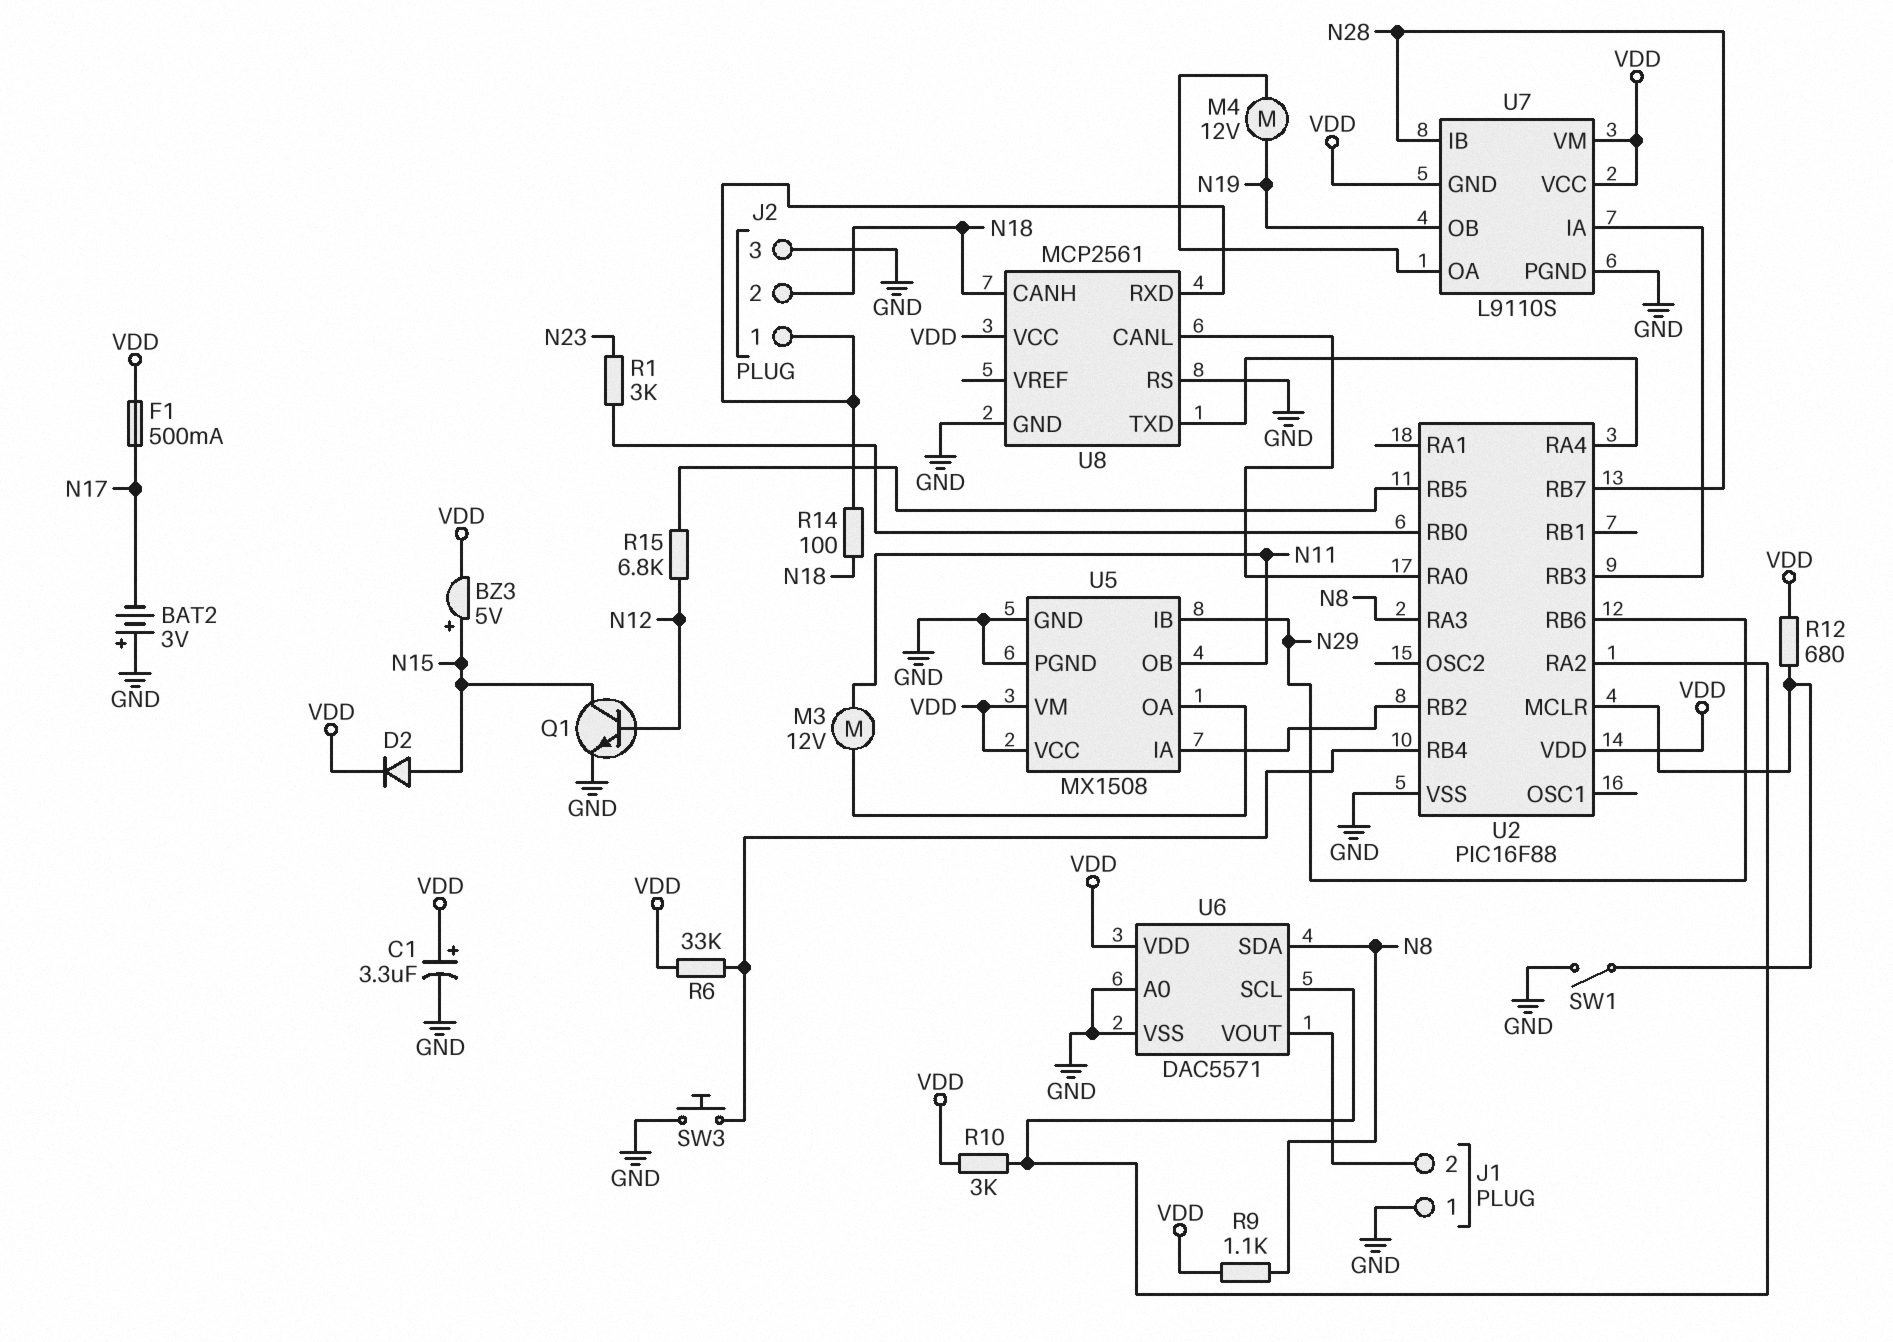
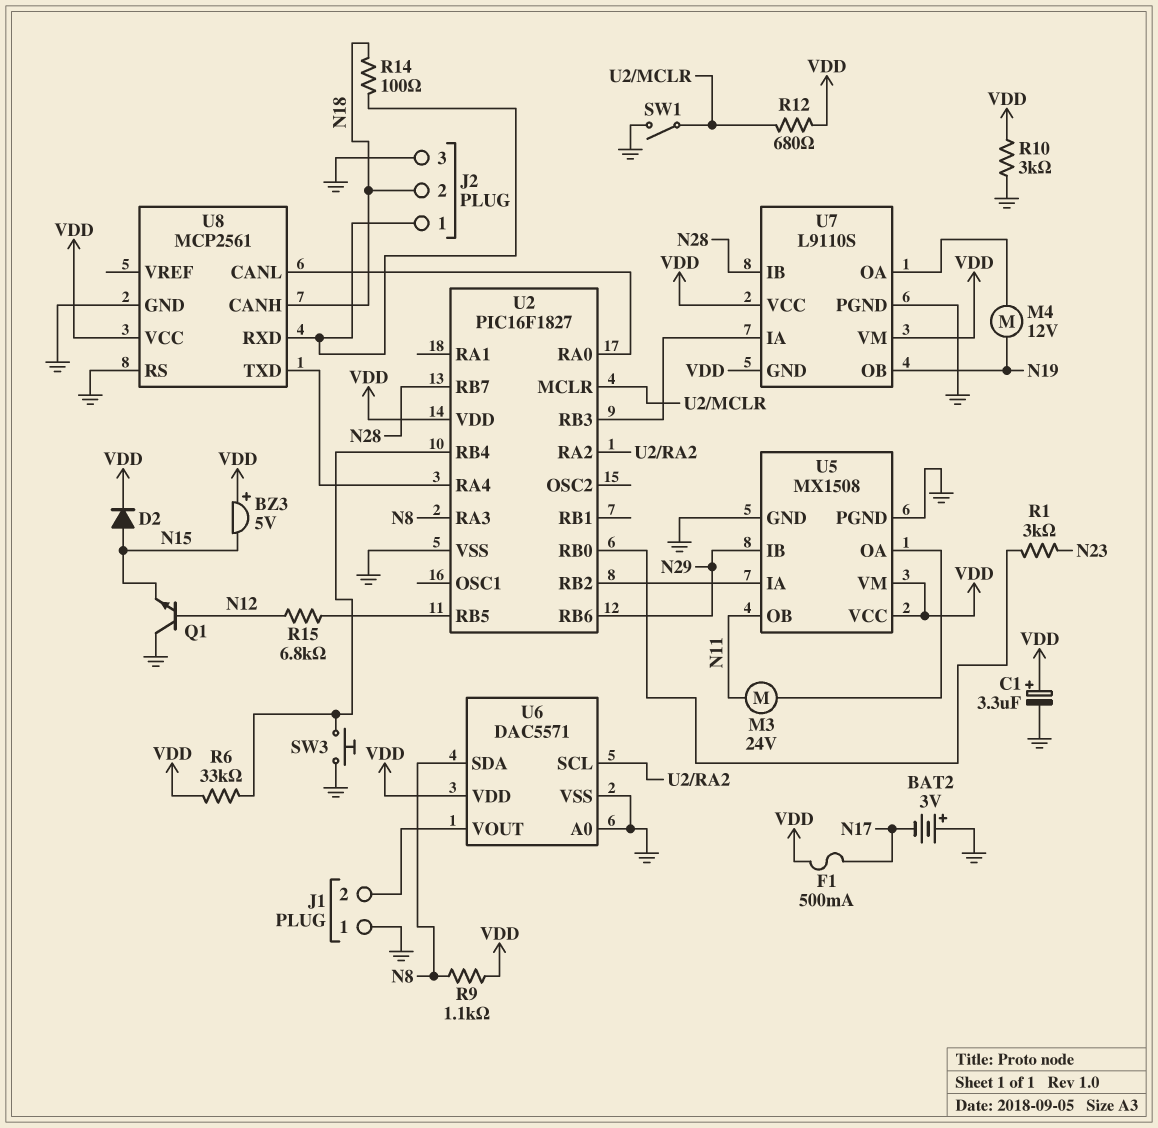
BZ3: buzzer 5V (plus N15, minus VDD) -> buzzer 5V (plus VDD, minus N15)
M3: motor 12V (N11, U5/OA) -> motor 24V (N11, U5/OA)
Q1: NPN (B N12, C N15, E GND) -> NPN (B N12, C GND, E N15)
R10: 3k (U2/RA2, VDD) -> 3k (GND, VDD)
U2: PIC16F88 -> PIC16F1827

